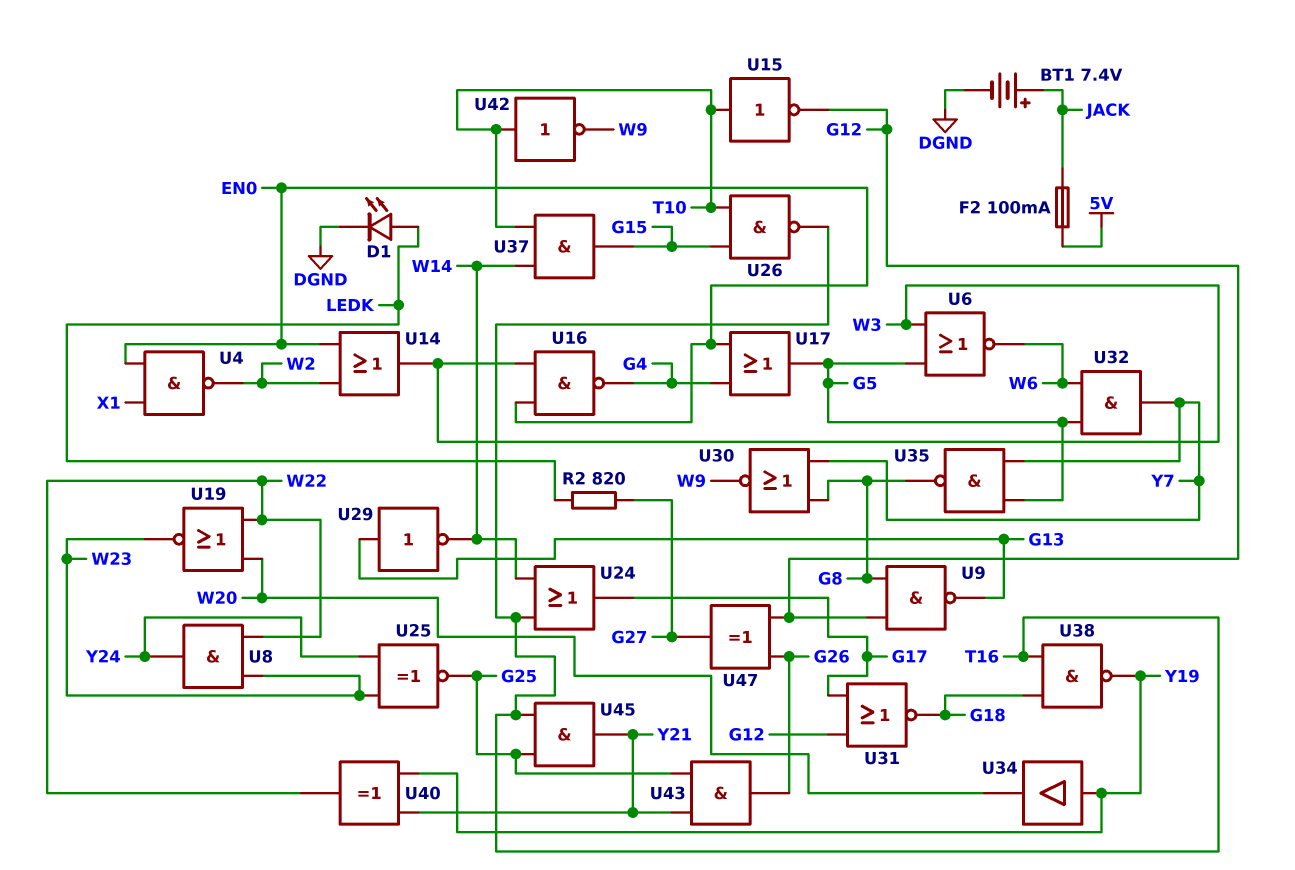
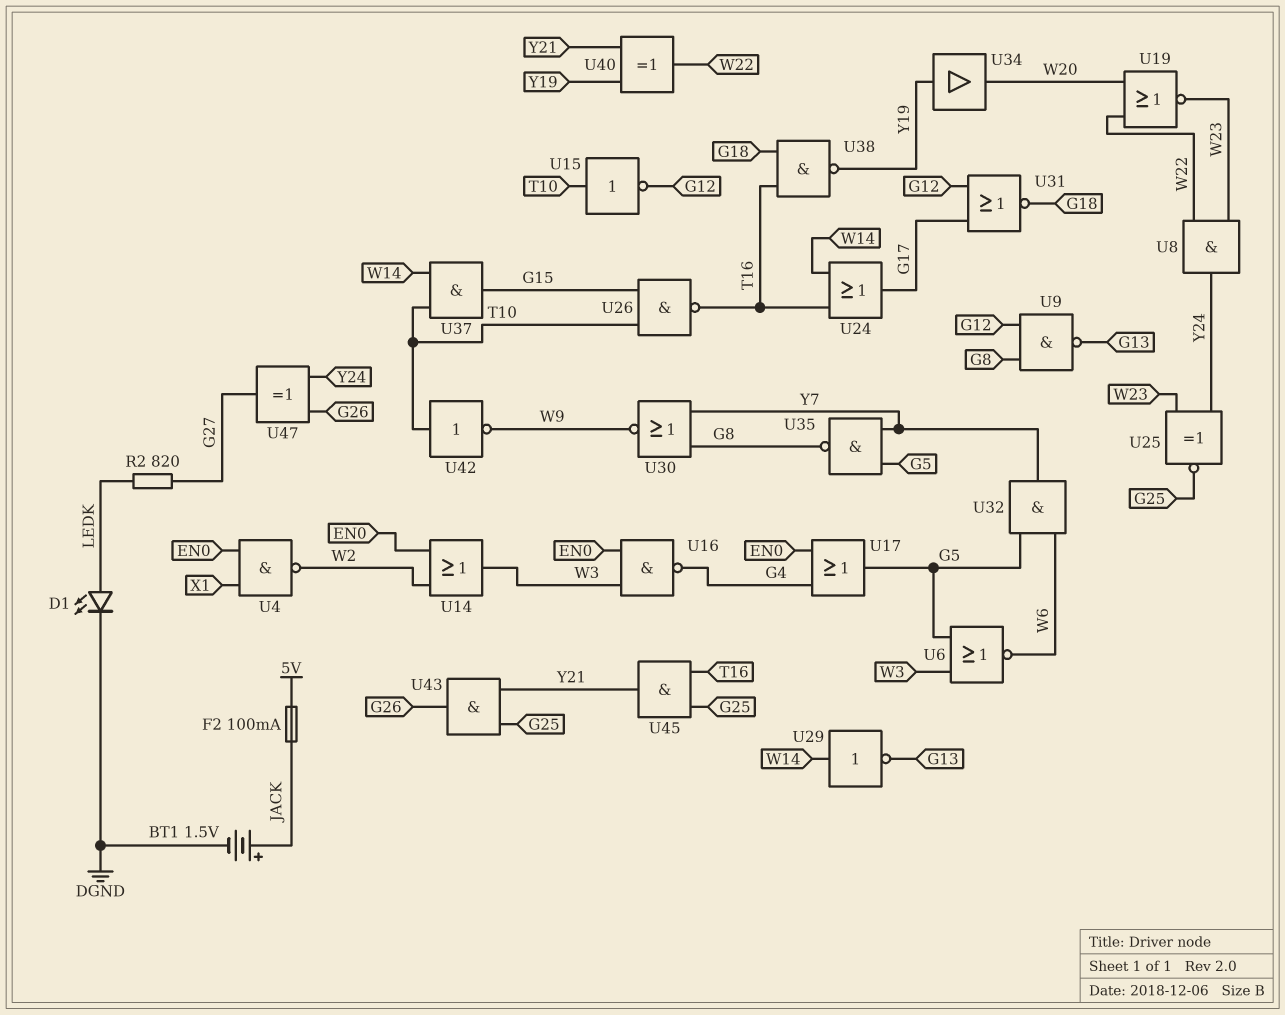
BT1: 7.4V (plus JACK, minus DGND) -> 1.5V (plus JACK, minus DGND)
U29: NOT (in G13, out W14) -> NOT (in W14, out G13)
U47: XOR (in G12, in G26, out G27) -> XOR (in G26, in Y24, out G27)

